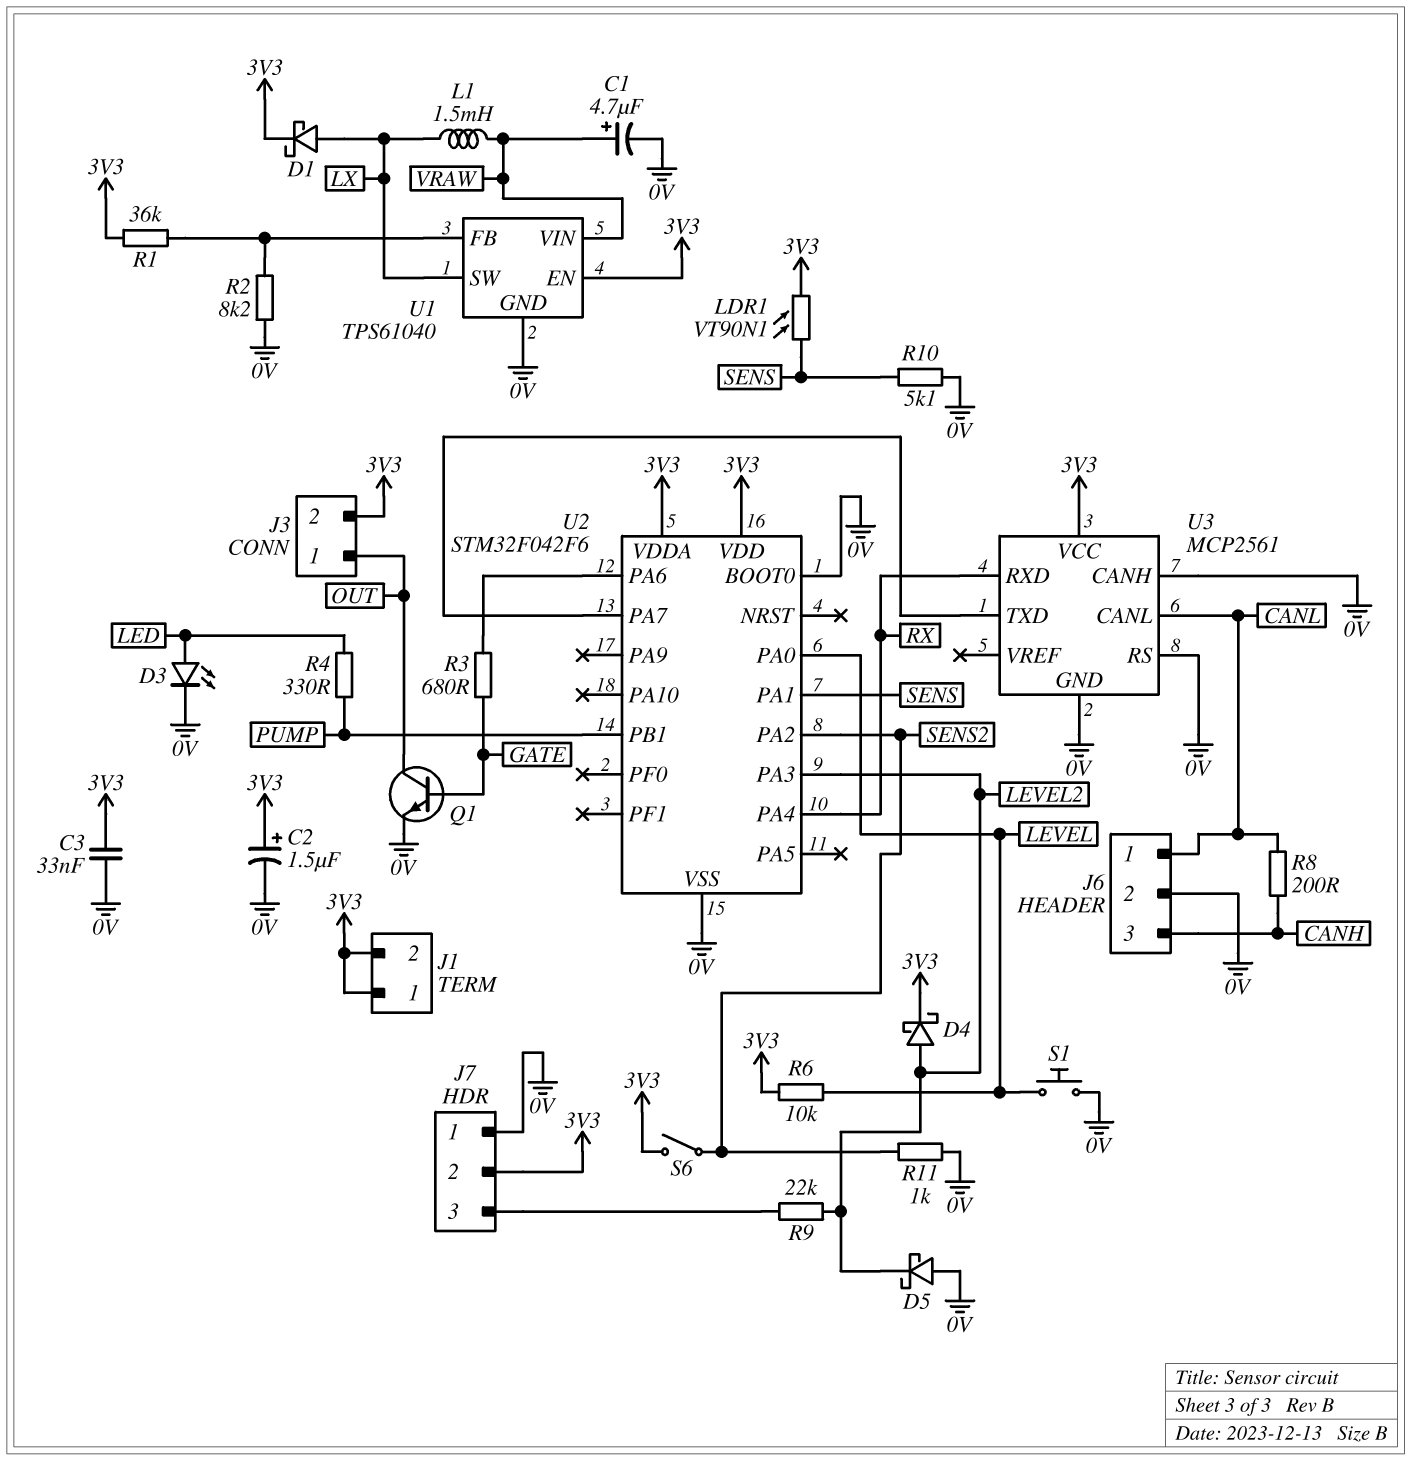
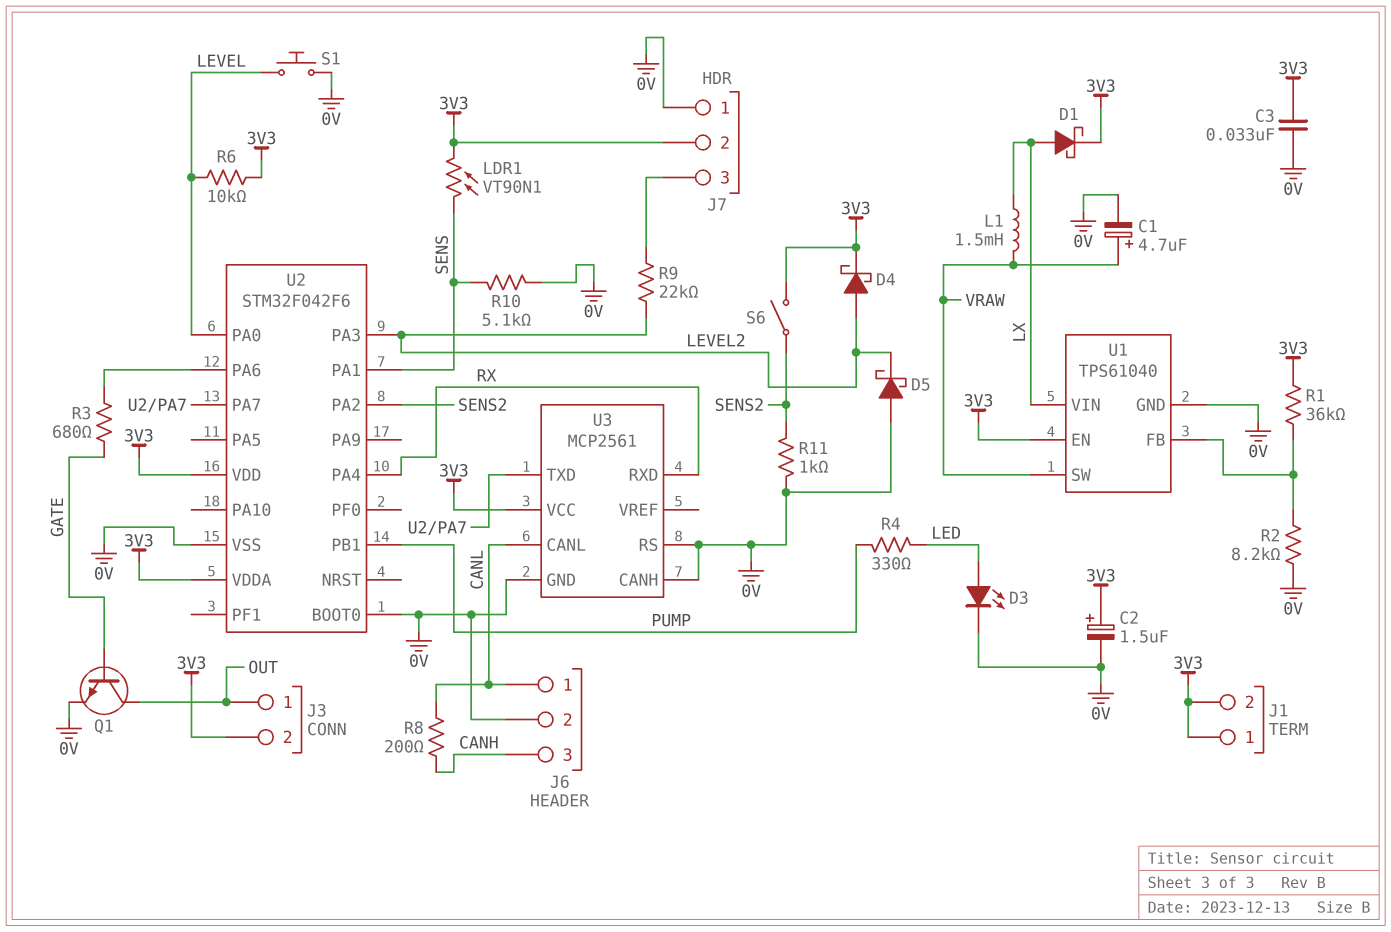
U1 pin SW: LX -> VRAW
U1 pin VIN: VRAW -> LX

